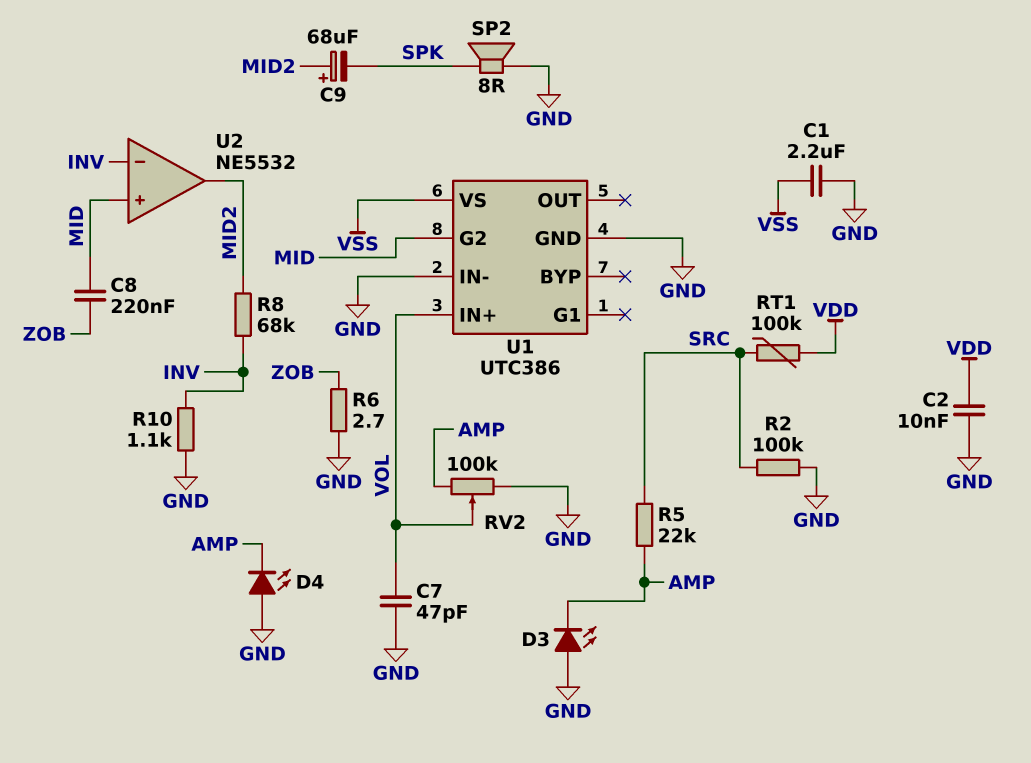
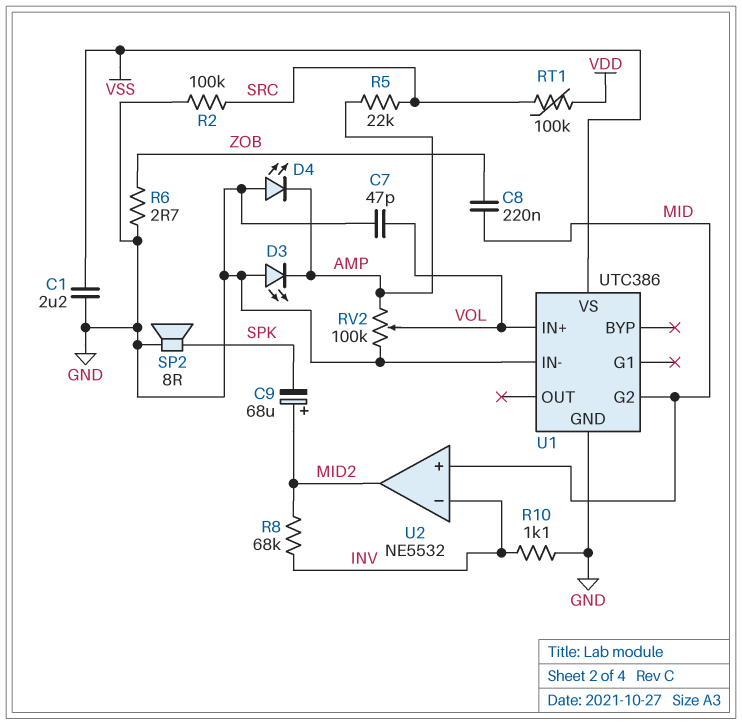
C2: 10nF (GND, VDD) -> none

